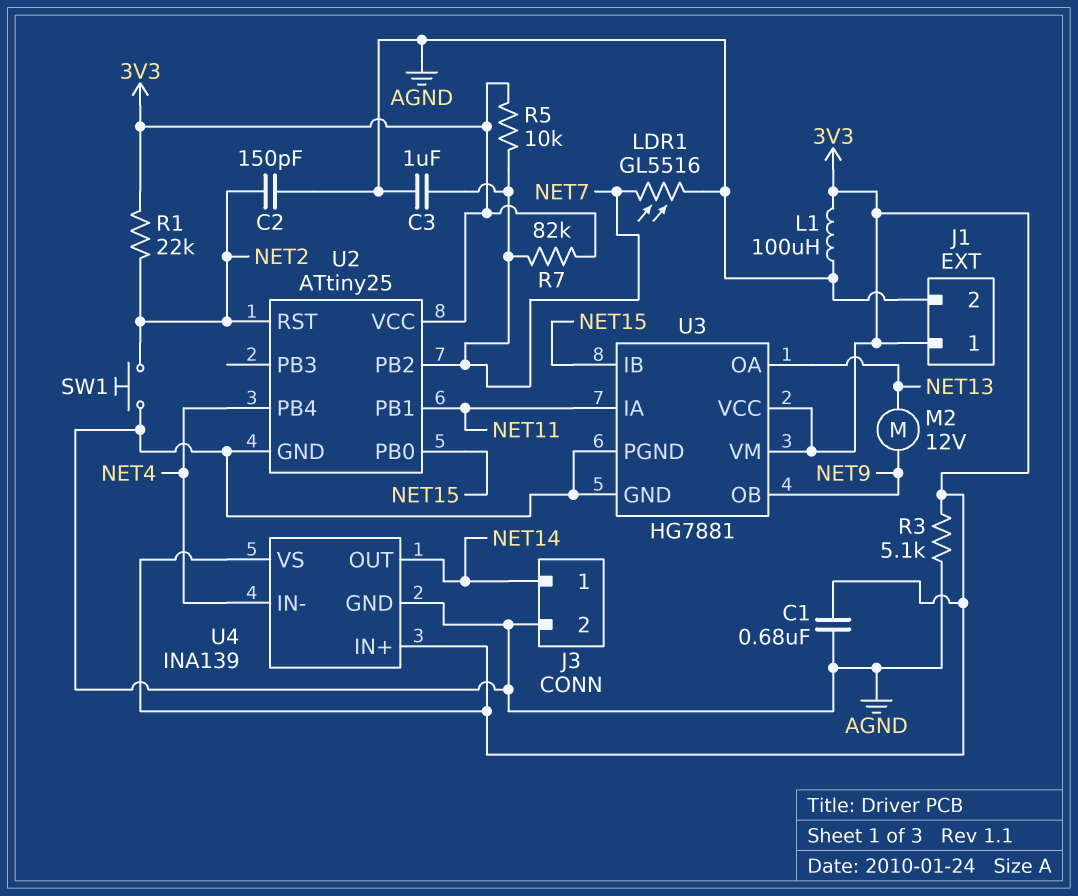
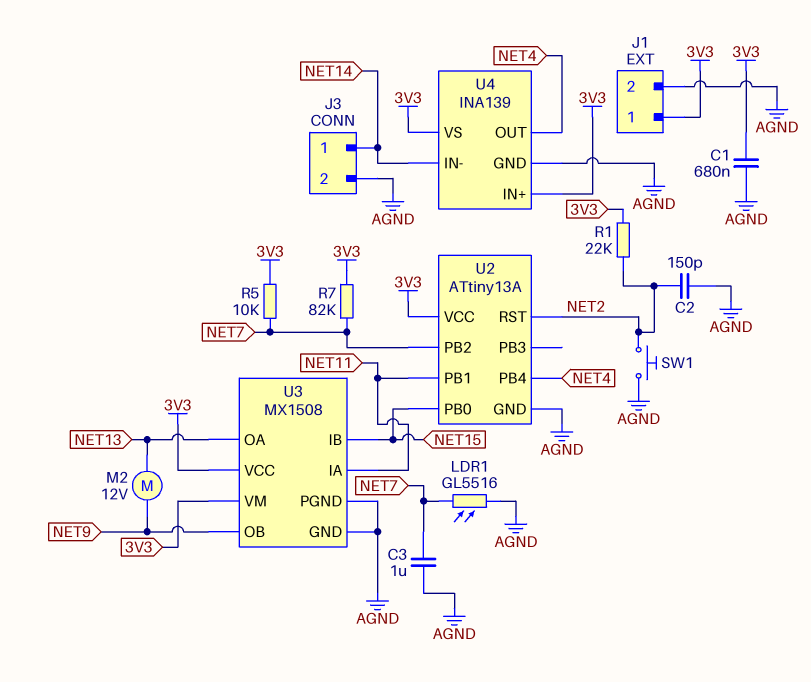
L1: 100uH (3V3, AGND) -> none
R3: 5.1k (3V3, AGND) -> none
U2: ATtiny25 -> ATtiny13A
U3: HG7881 -> MX1508
U4 pin IN-: NET4 -> NET14
U4 pin OUT: NET14 -> NET4

